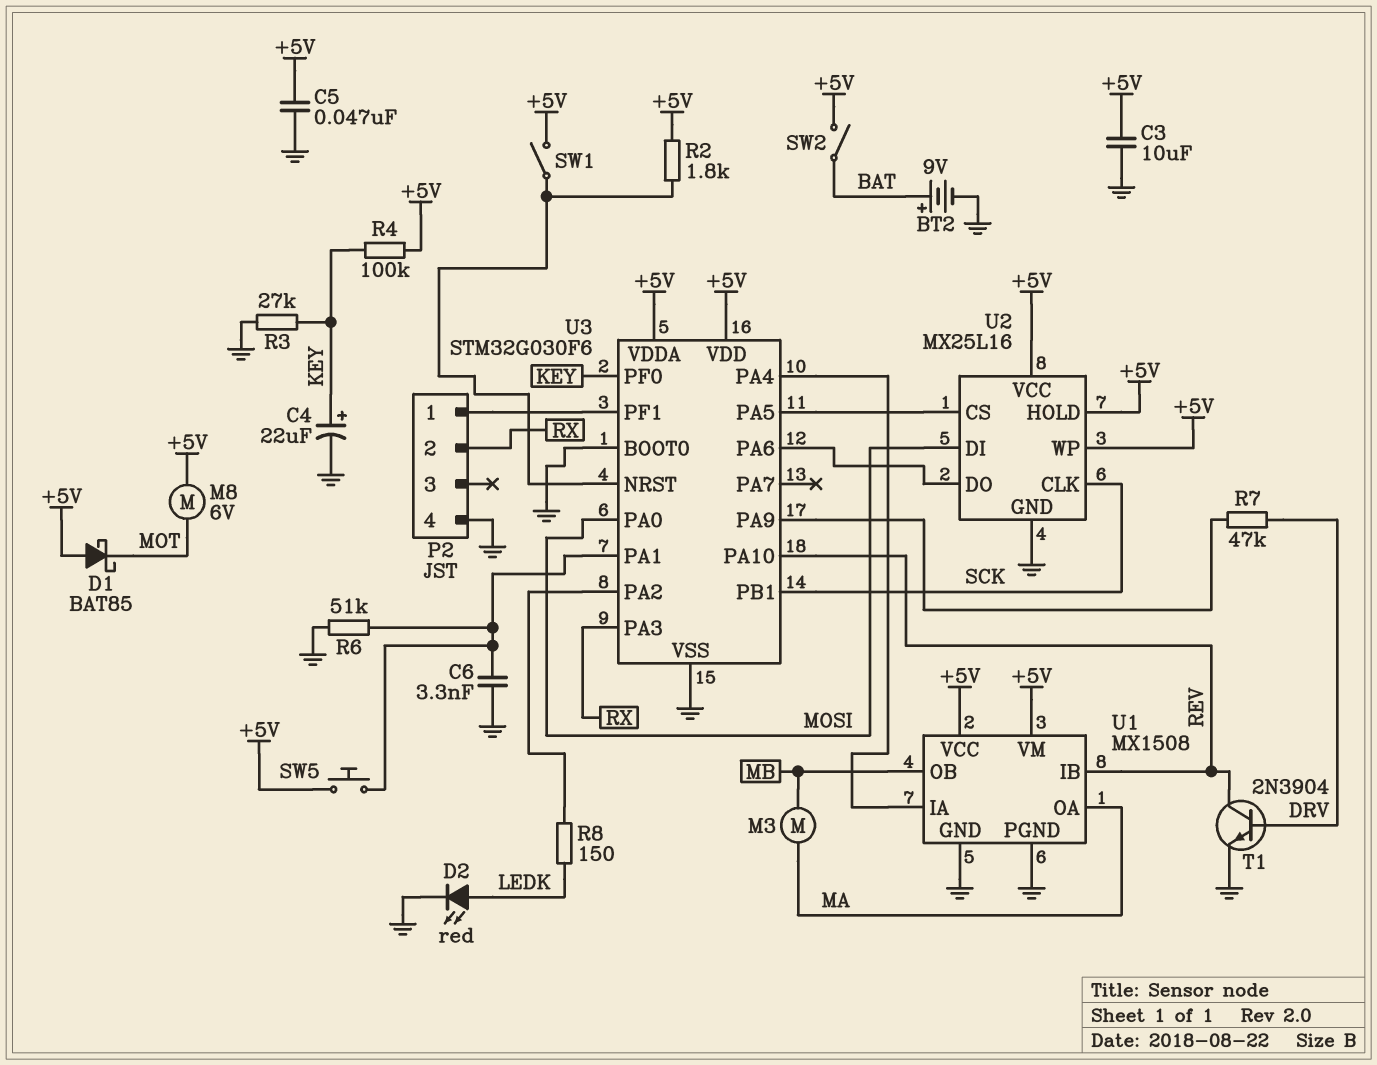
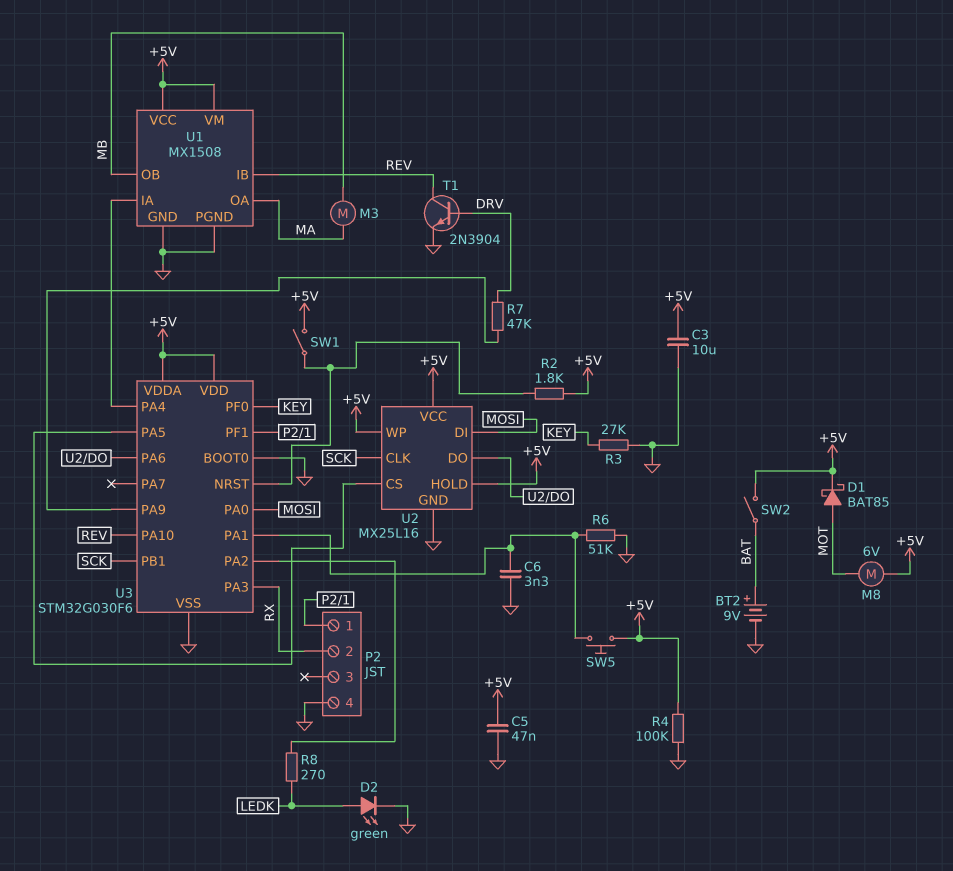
C4: 22uF (plus KEY, minus GND) -> none
D1: schottky BAT85 (A +5V, K MOT) -> schottky BAT85 (A MOT, K +5V)
D2: LED red (A LEDK, K GND) -> LED green (A LEDK, K GND)
R4: 100k (+5V, KEY) -> 100k (+5V, GND)
R8: 150 (LEDK, U3/PA2) -> 270 (LEDK, U3/PA2)

